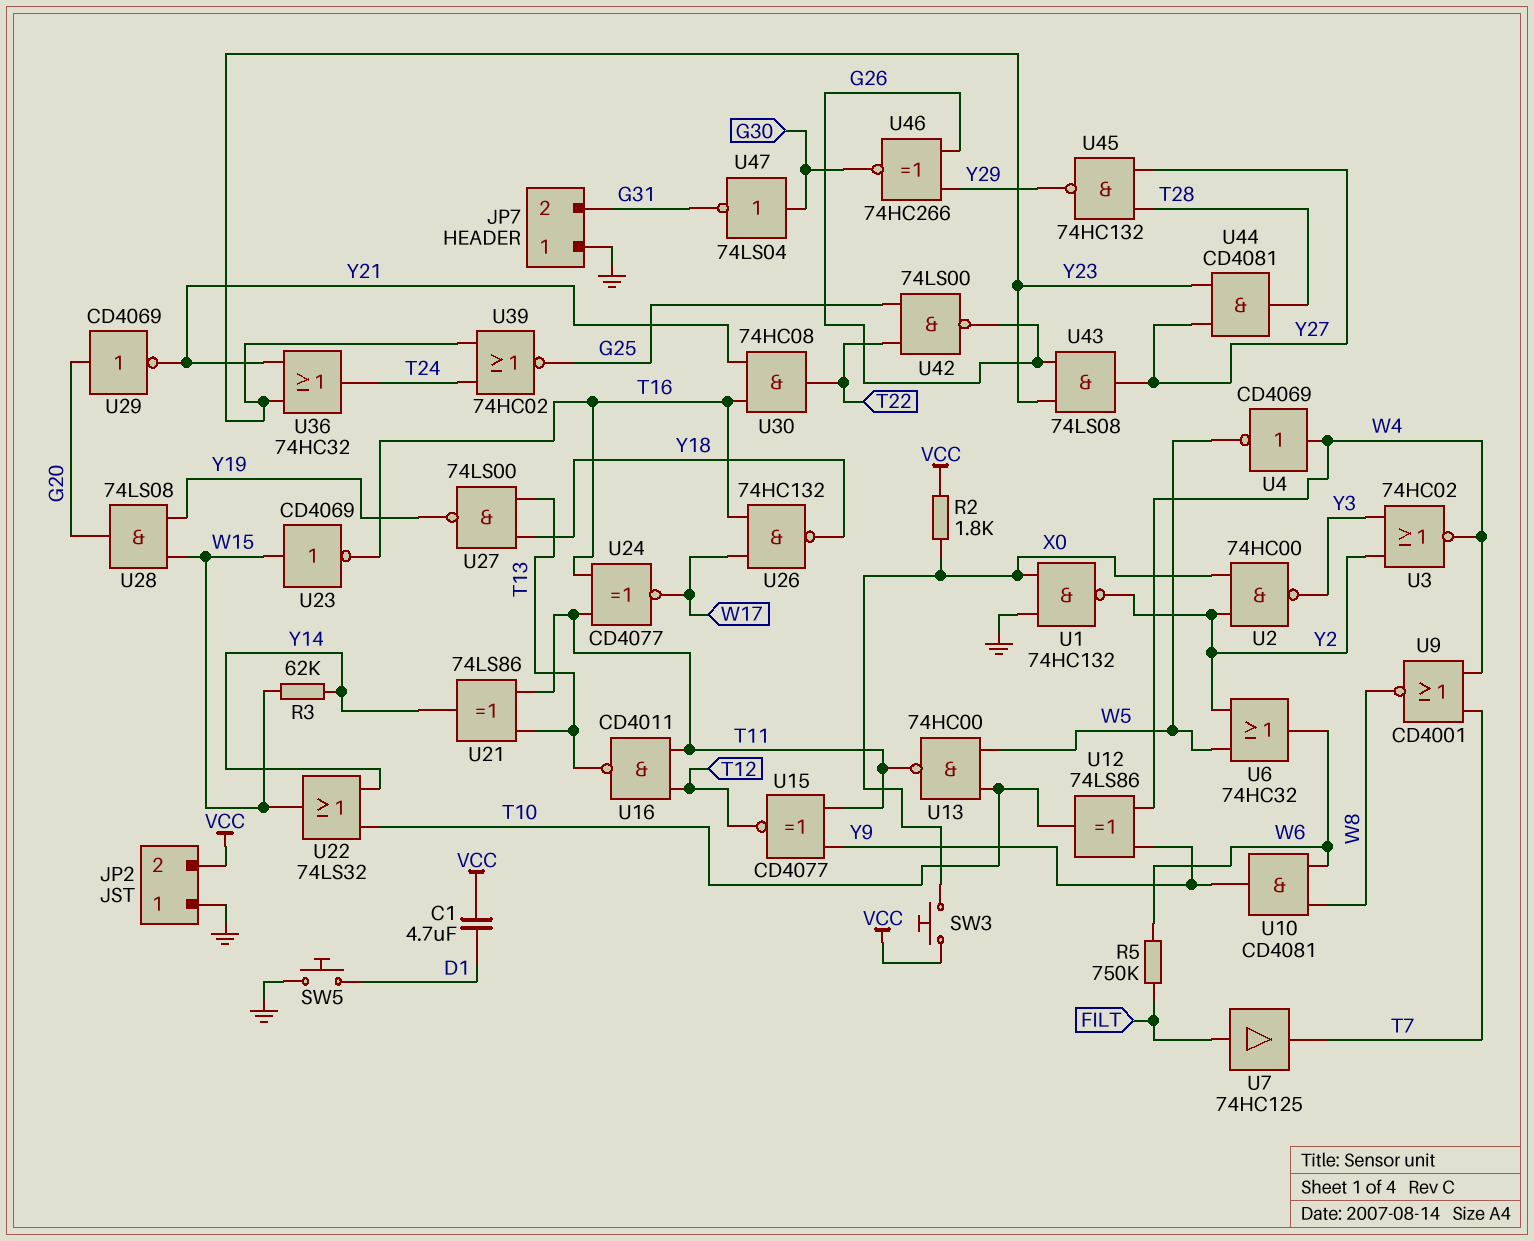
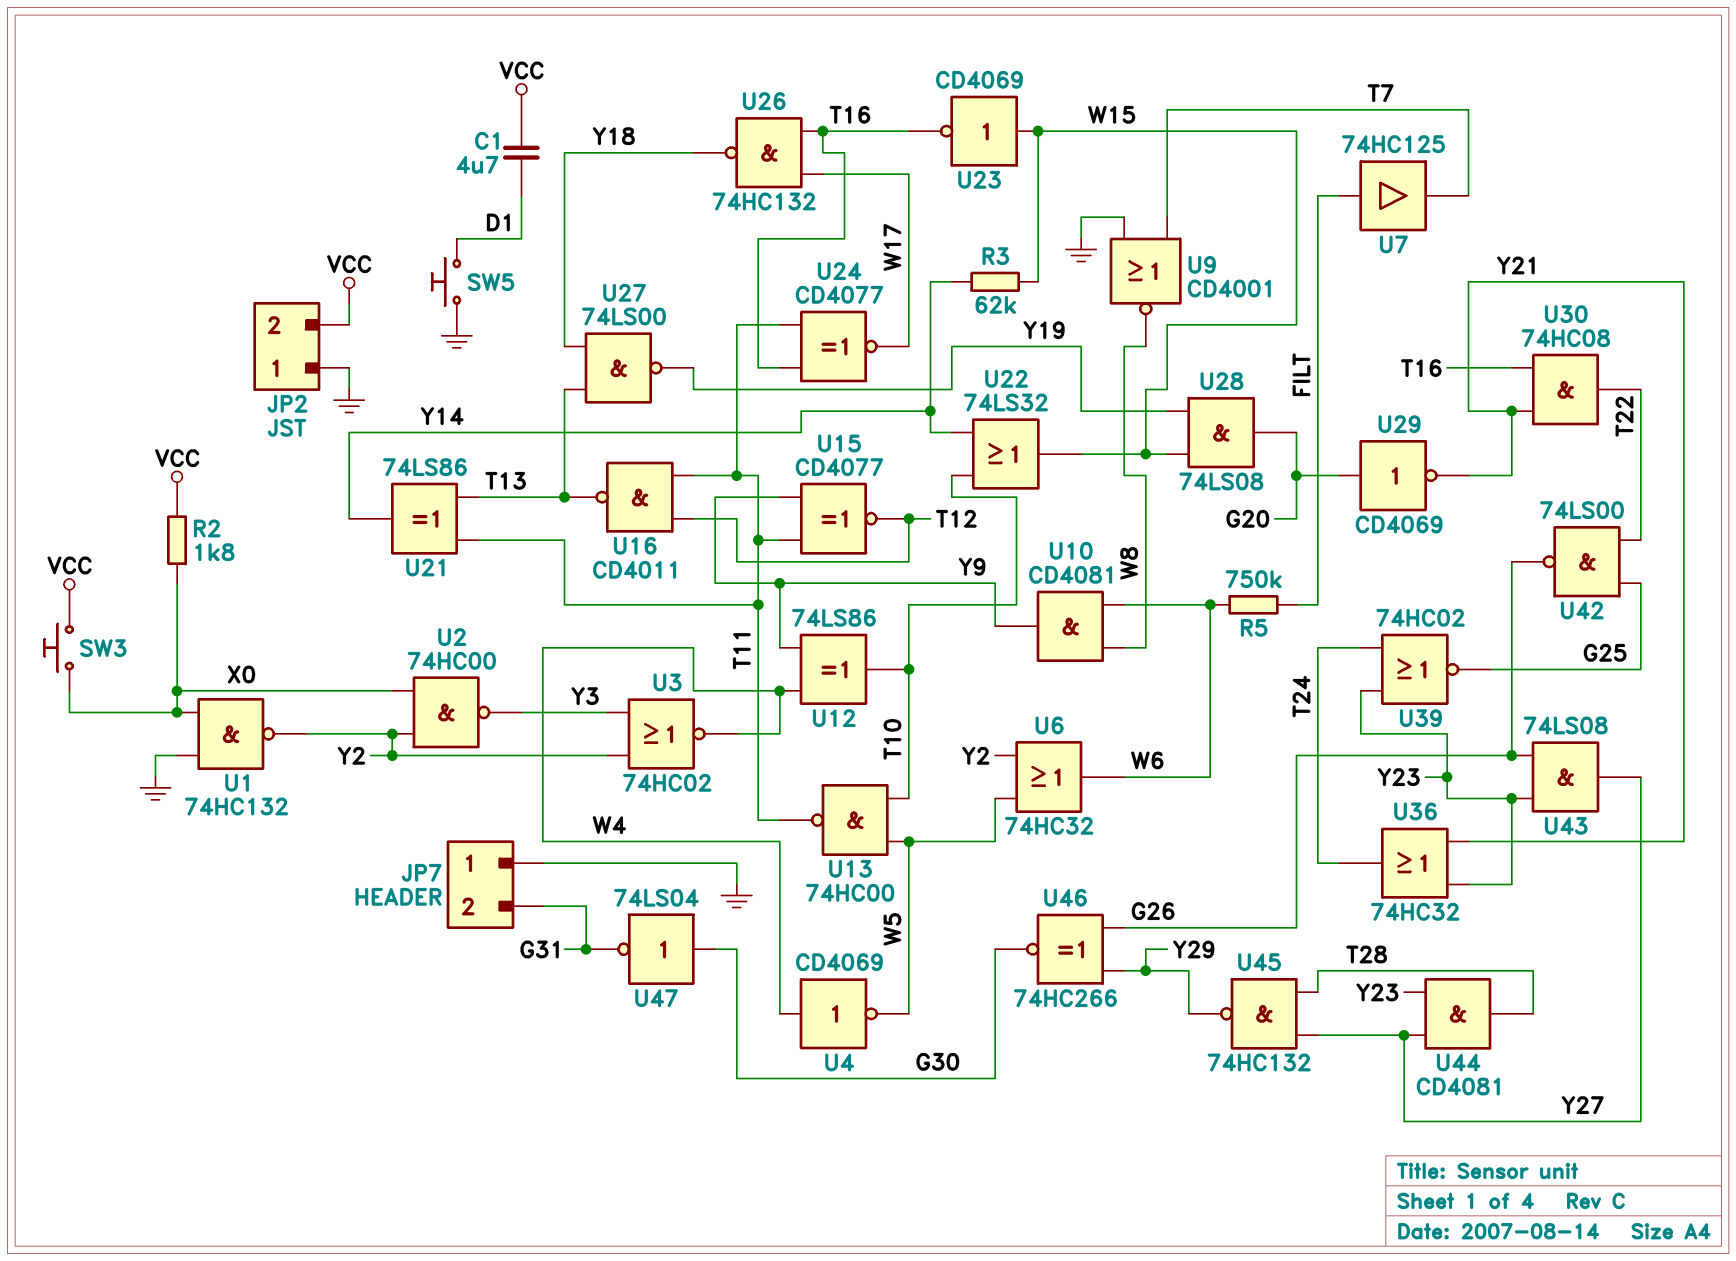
U9: NOR CD4001 (in T7, in W4, out W8) -> NOR CD4001 (in GND, in T7, out W8)

